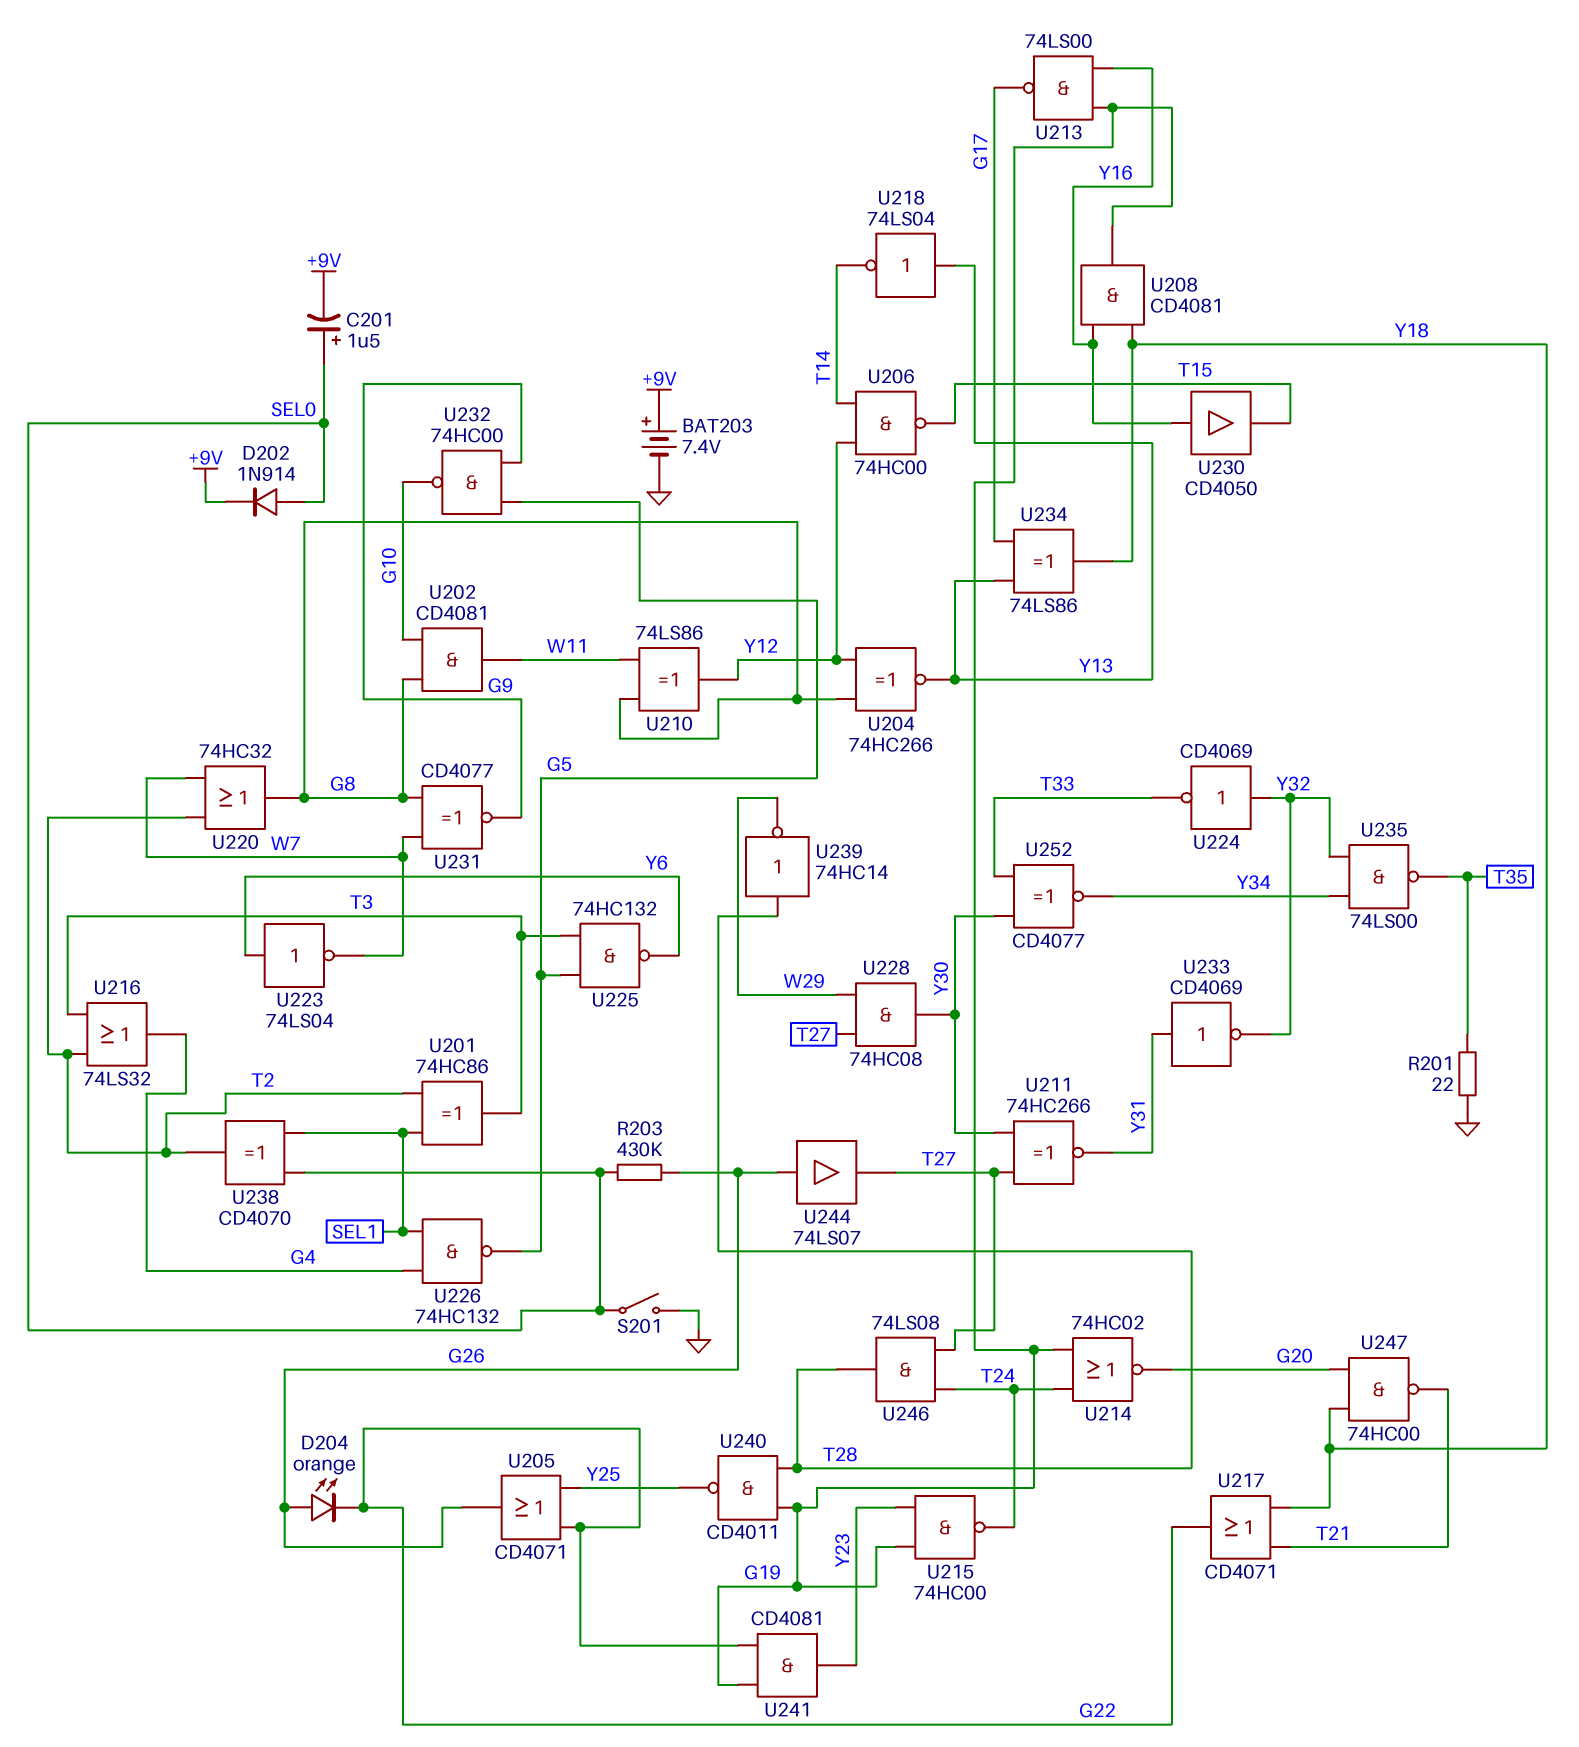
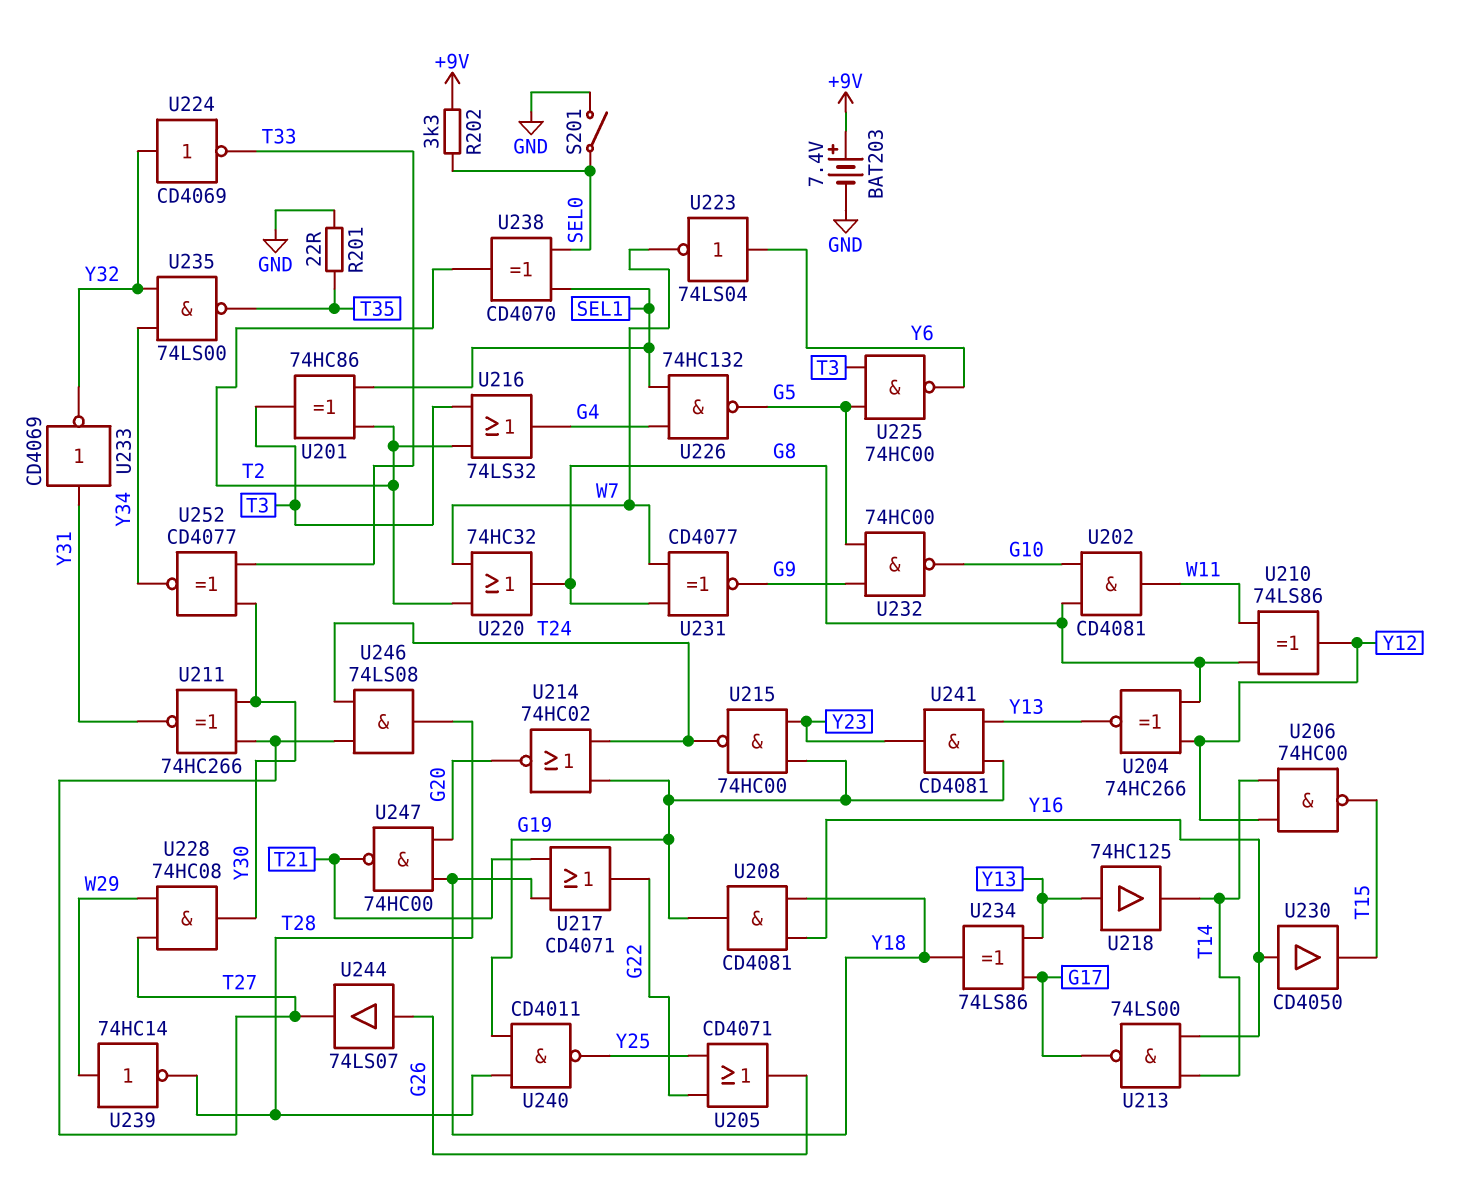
C201: 1.5uF (plus SEL0, minus +9V) -> none
D202: diode 1N914 (A SEL0, K +9V) -> none
D204: LED orange (A G26, K G22) -> none
R202: none -> 3.3k (+9V, SEL0)
R203: 430k (G26, SEL0) -> none
U213: NAND 74LS00 (in G19, in Y16, out G17) -> NAND 74LS00 (in T14, in Y16, out G17)
U218: NOT 74LS04 (in Y13, out T14) -> buffer 74HC125 (in Y13, out T14)
U225: NAND 74HC132 (in G5, in T3, out Y6) -> NAND 74HC00 (in G5, in T3, out Y6)
U239: NOT 74HC14 (in T28, out W29) -> NOT 74HC14 (in W29, out T28)
U241: AND CD4081 (in G19, in G22, out Y23) -> AND CD4081 (in G19, in Y13, out Y23)

